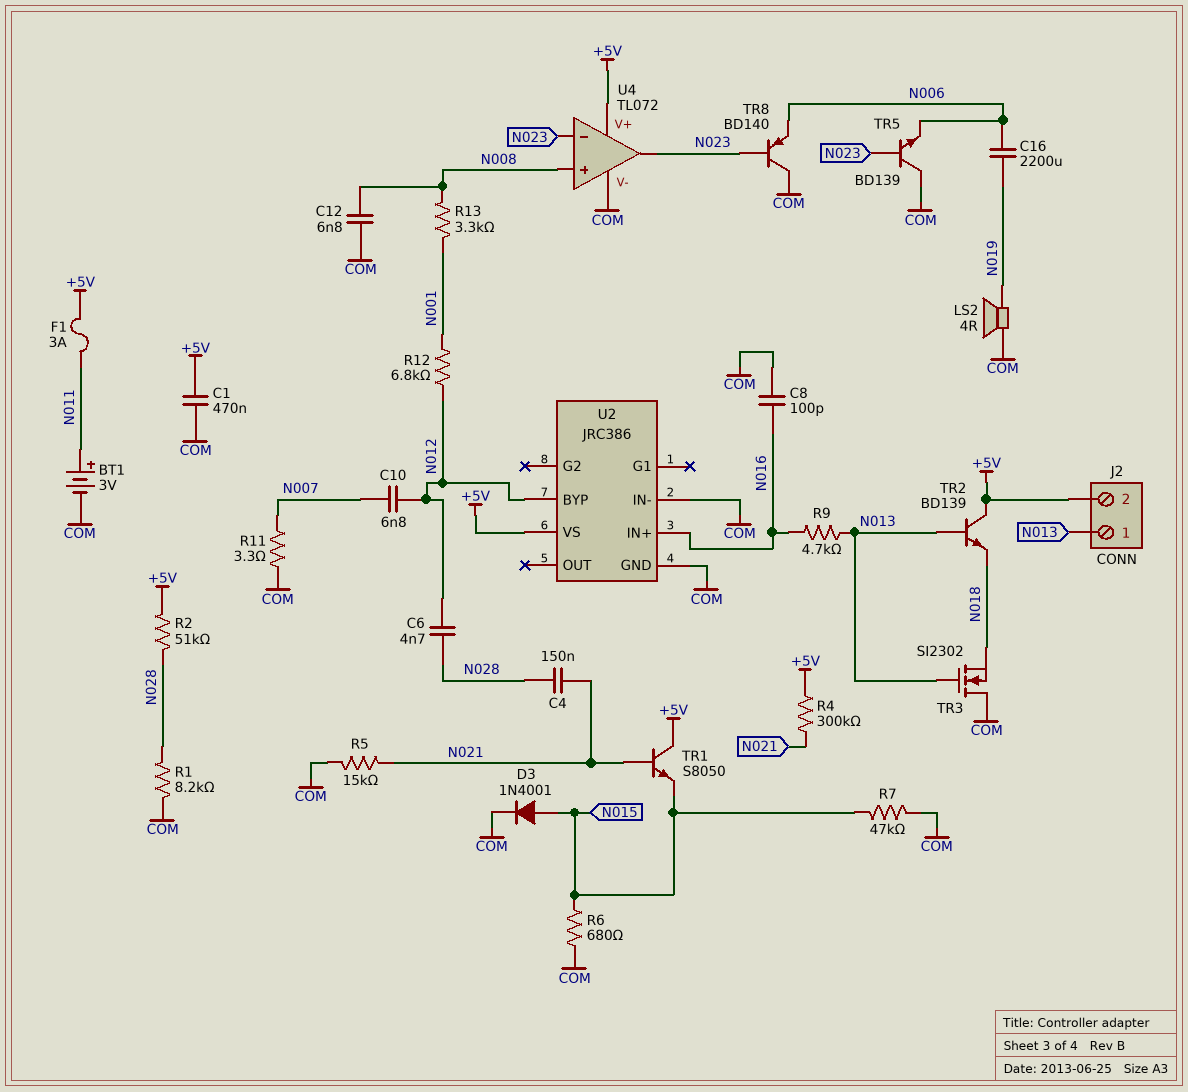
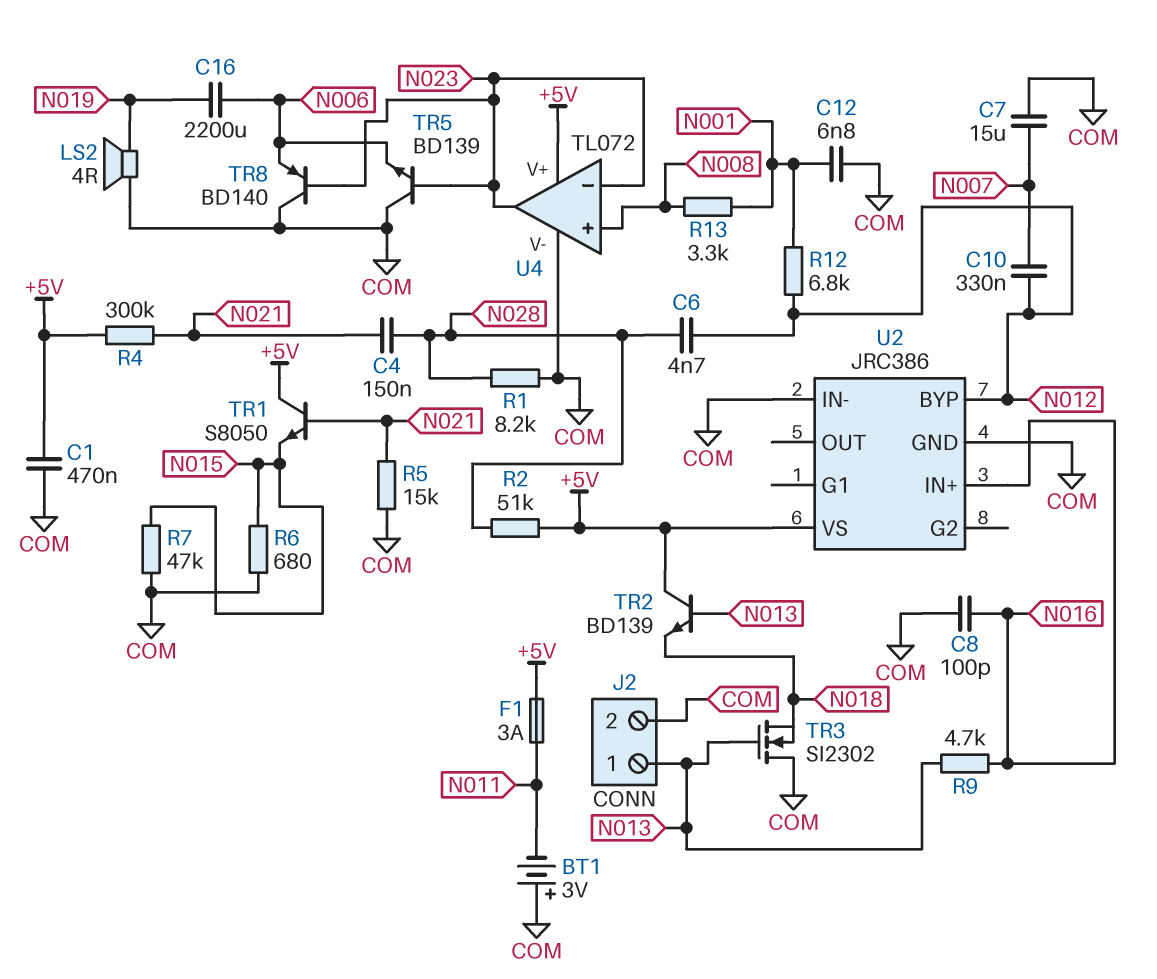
BT1: 3V (plus N011, minus COM) -> 3V (plus COM, minus N011)
C7: none -> 15uF (COM, N007)
C10: 6.8nF (N007, N012) -> 330nF (N007, N012)
C12: 6.8nF (COM, N008) -> 6.8nF (COM, N001)
D3: diode 1N4001 (A N015, K COM) -> none
J2 pin 2: +5V -> COM
R11: 3.3 (COM, N007) -> none

